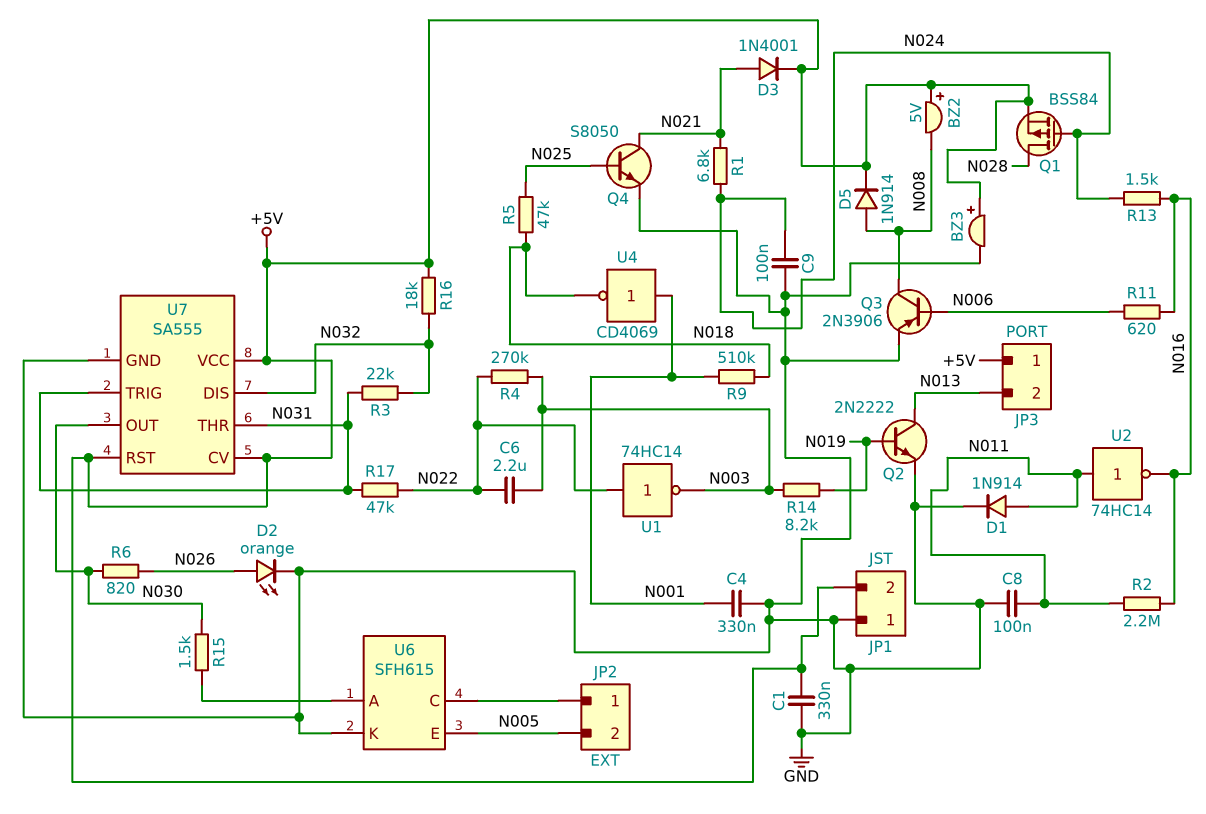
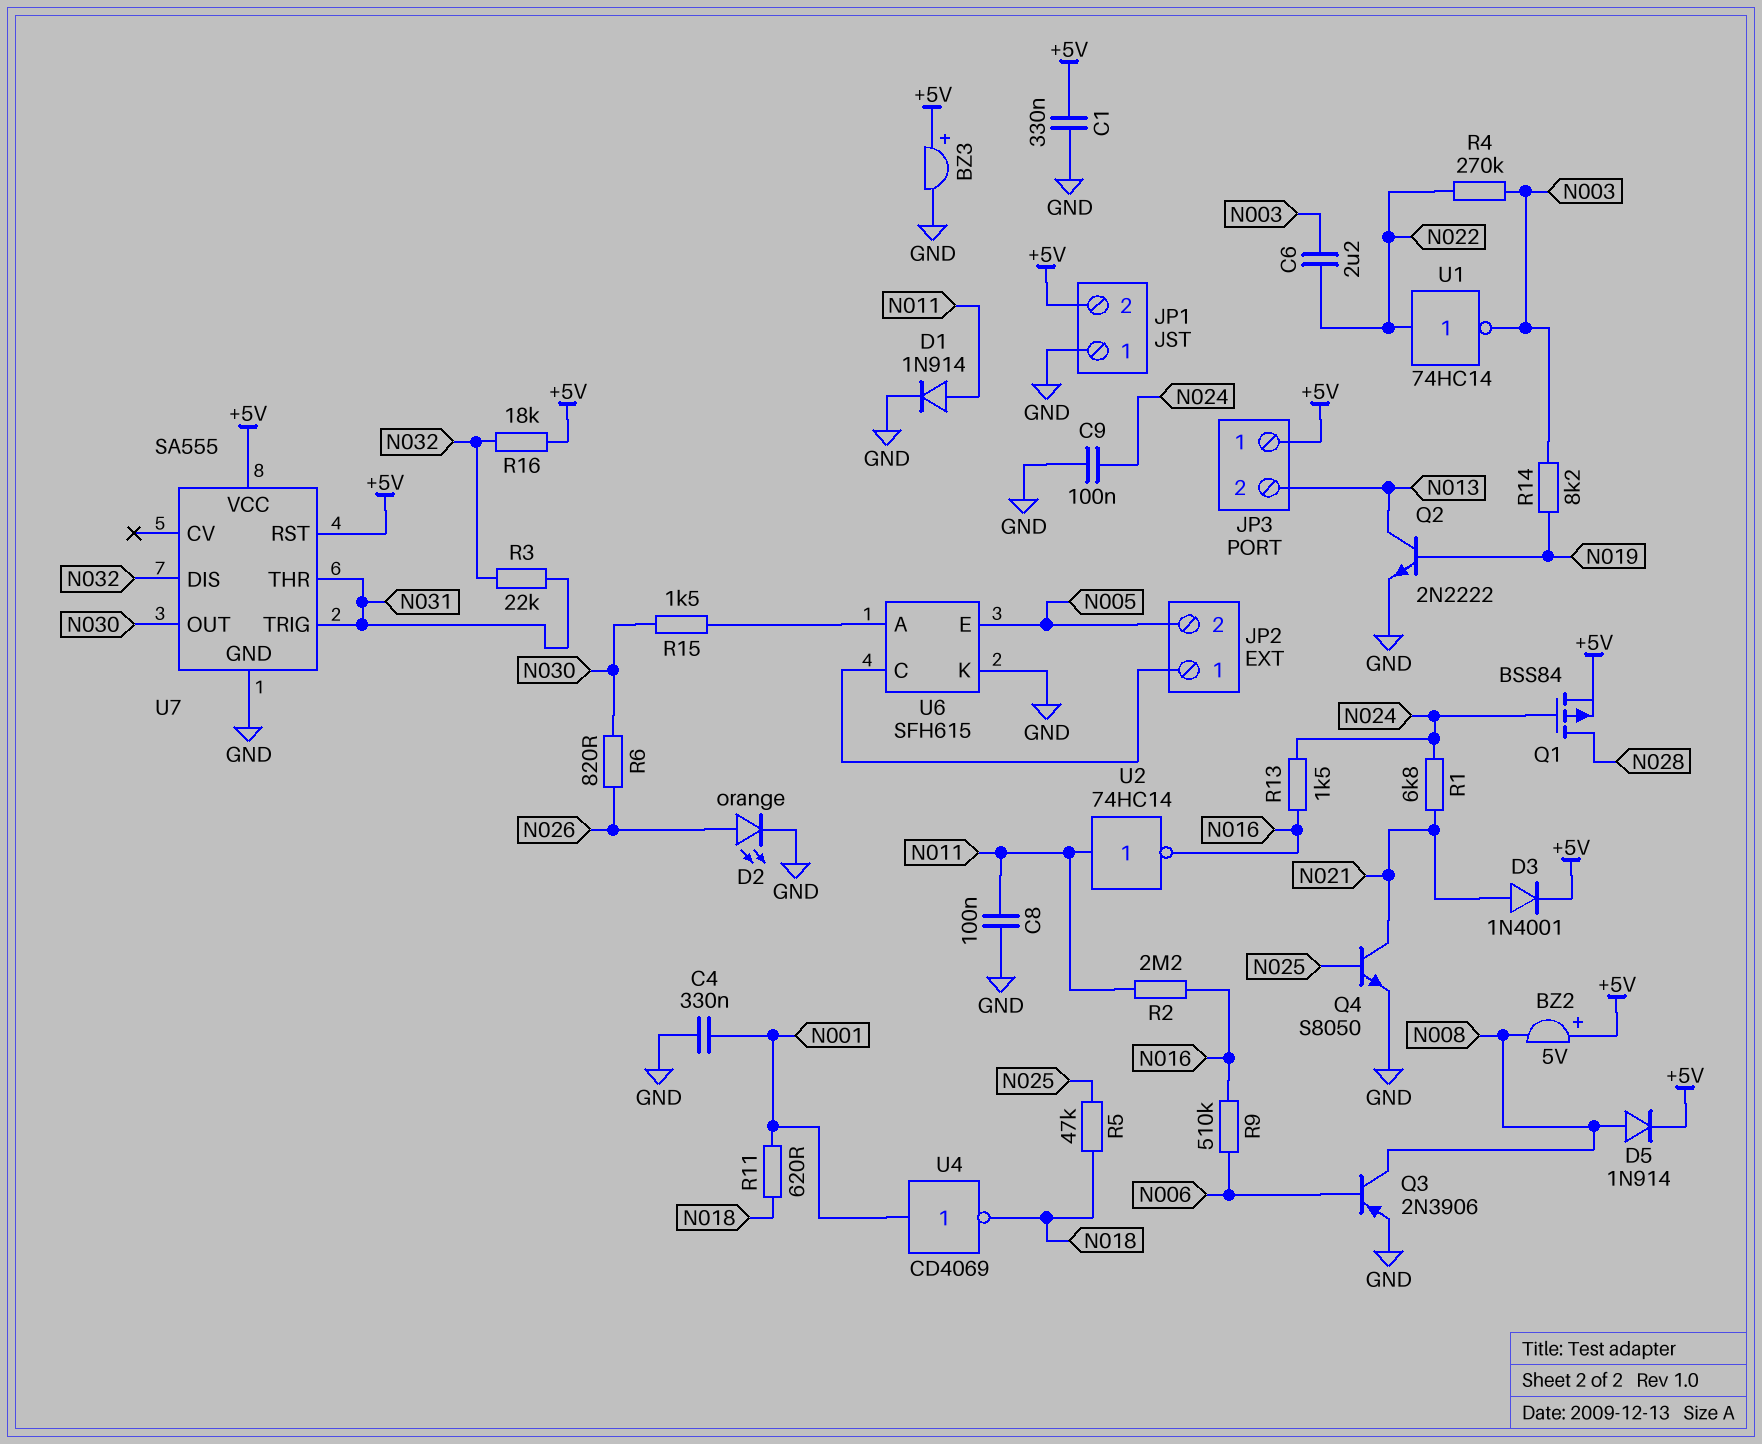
R9: 510k (N001, N018) -> 510k (N006, N016)
R11: 620 (N006, N016) -> 620 (N001, N018)
R17: 47k (N022, N031) -> none
U7 pin CV: +5V -> none

